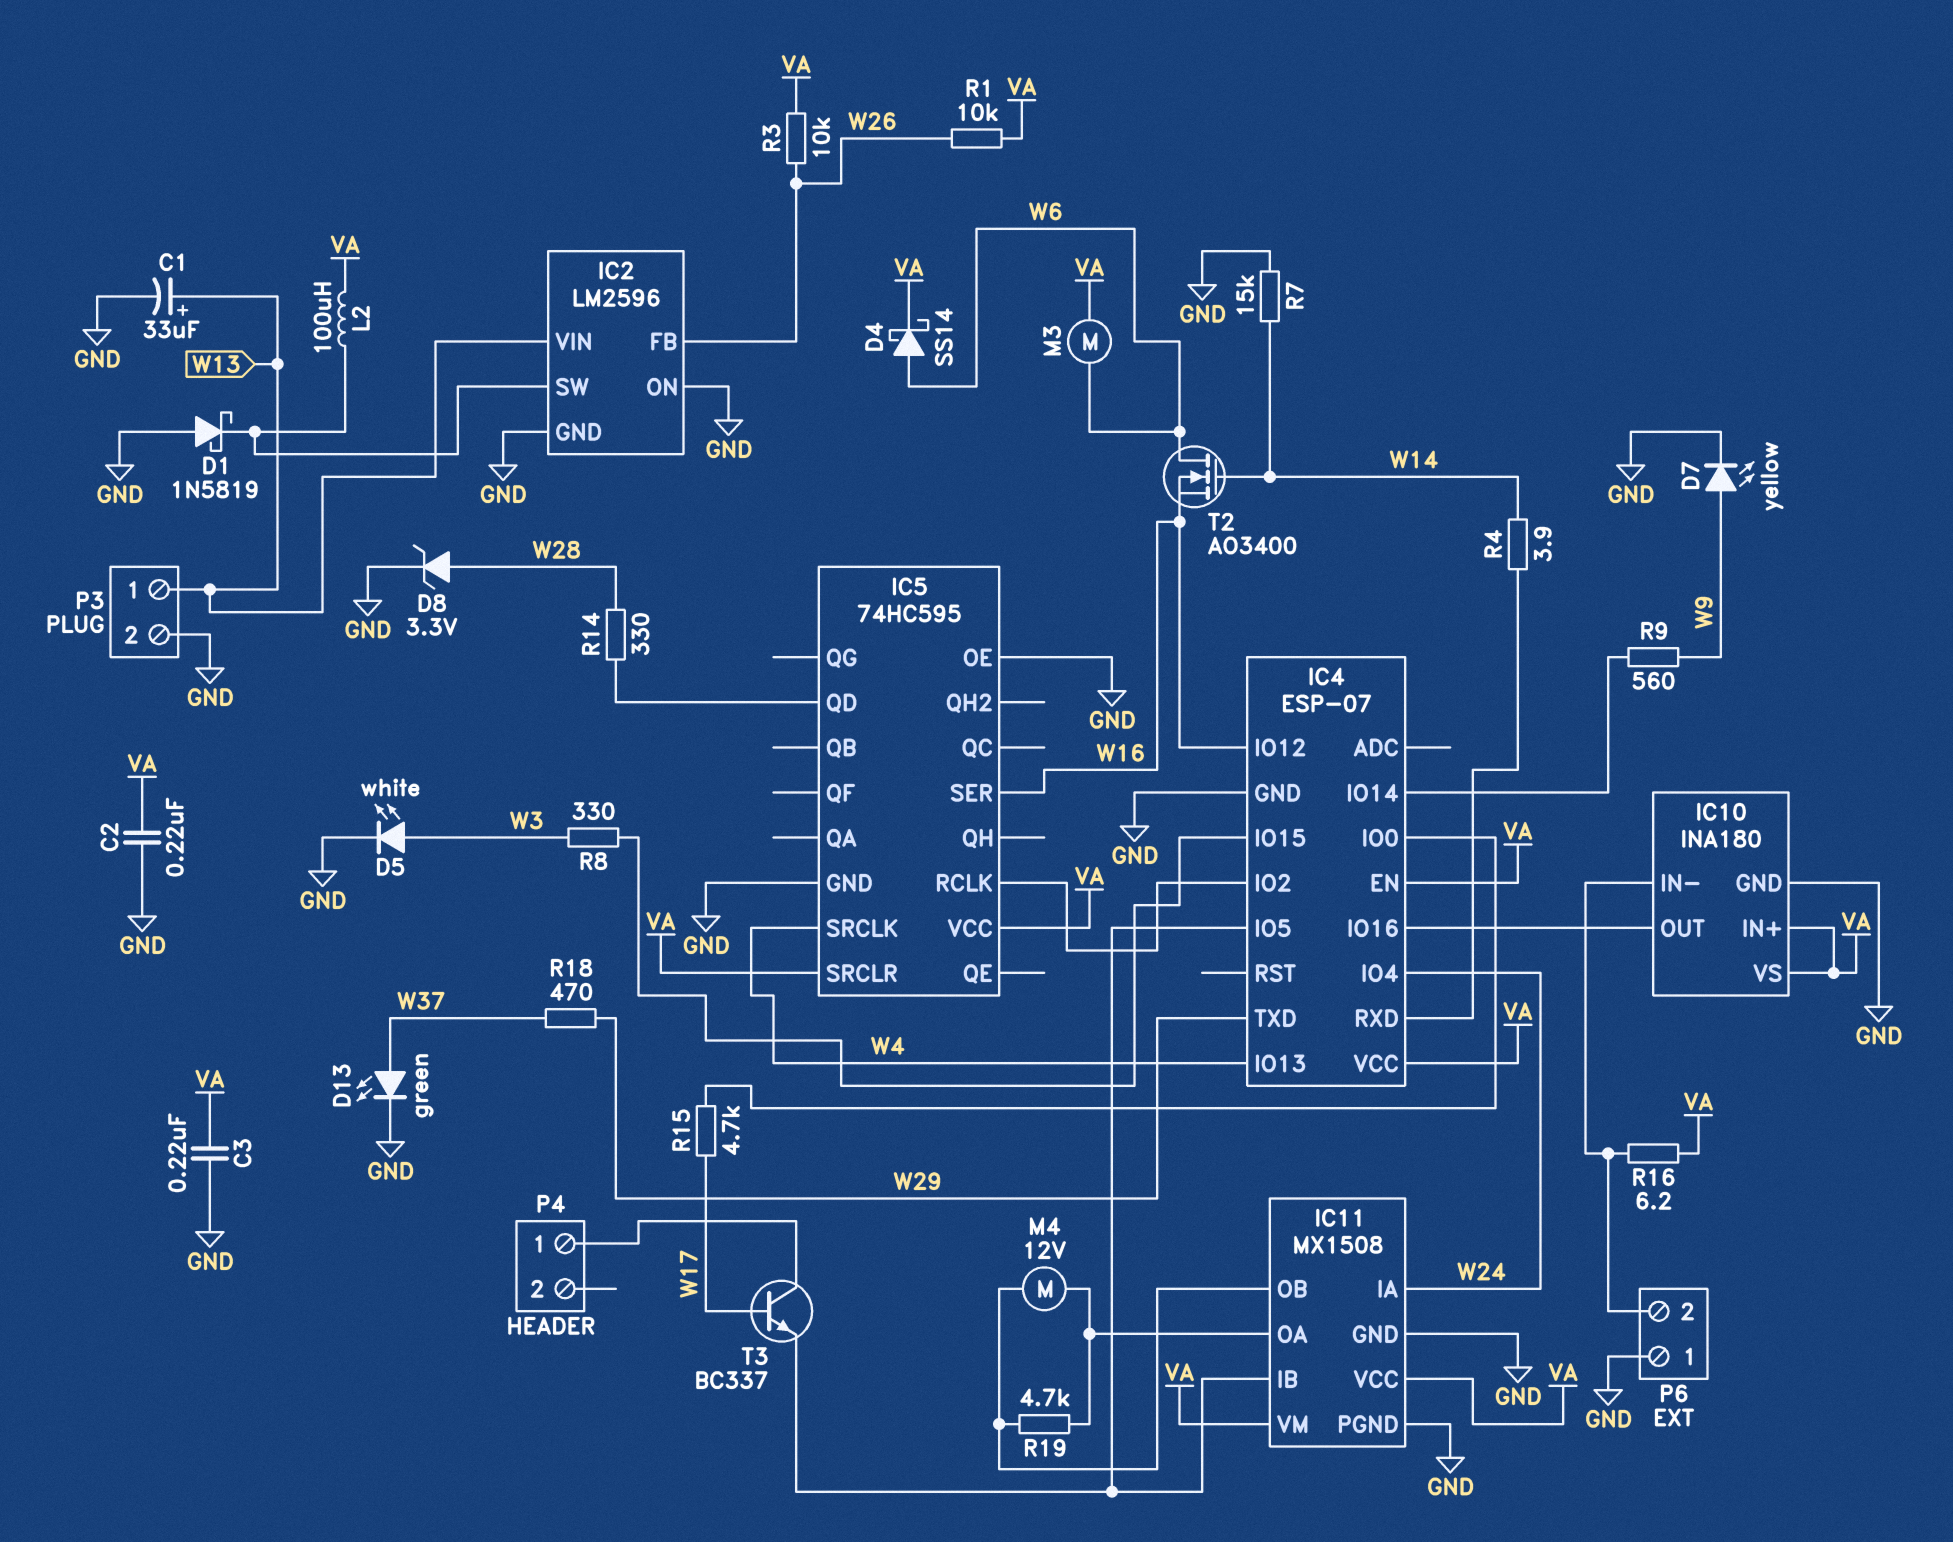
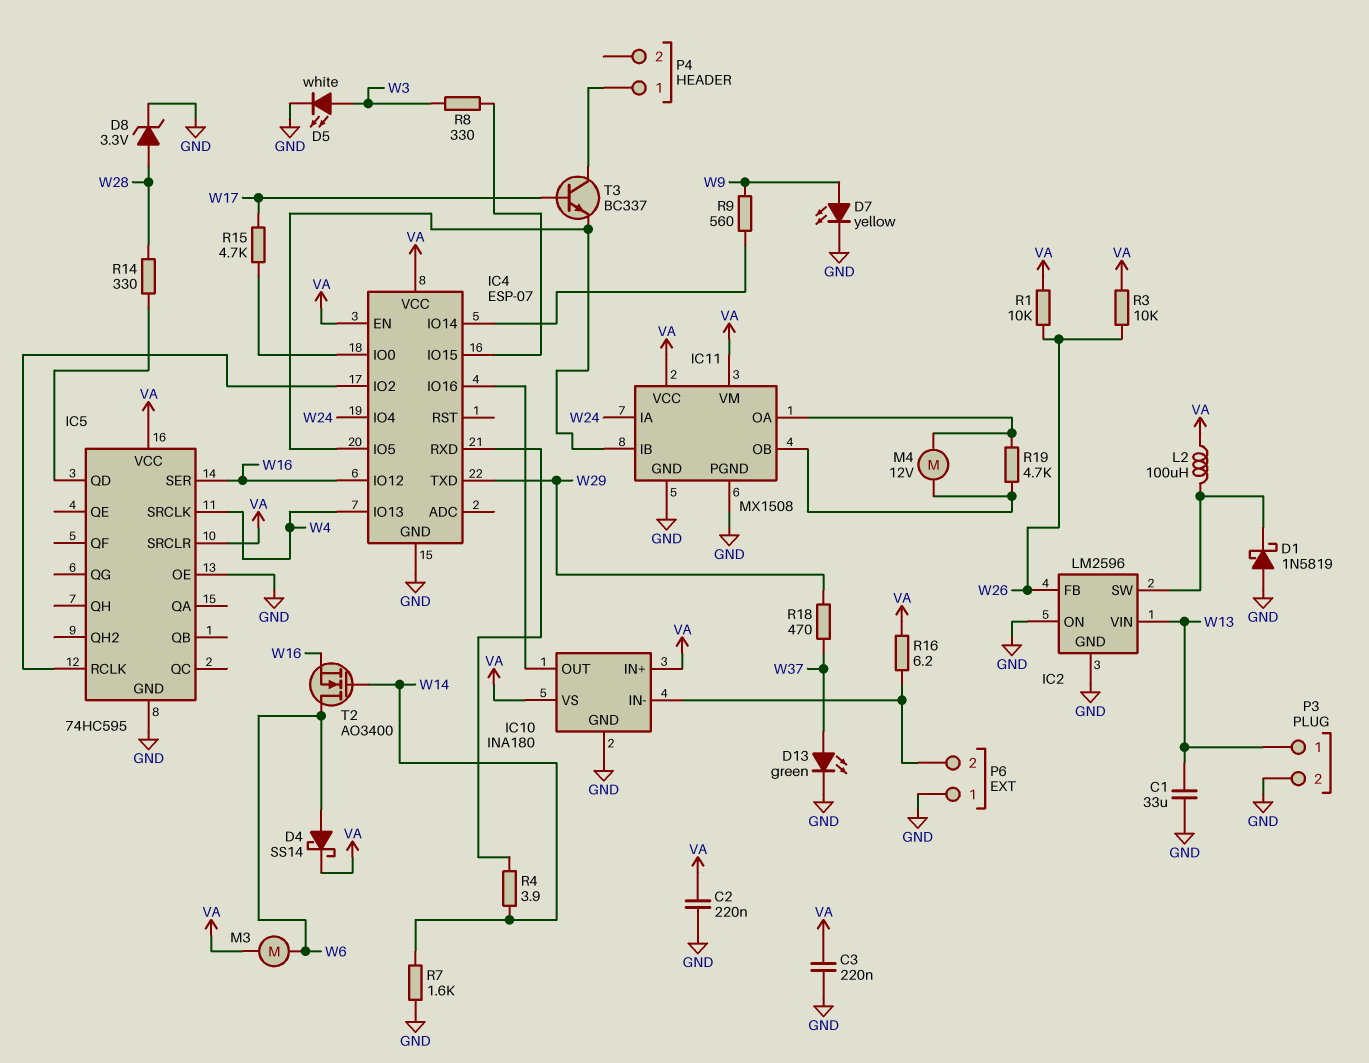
C1: 33uF (plus W13, minus GND) -> 33uF (GND, W13)
R7: 15k (GND, W14) -> 1.6k (GND, W14)

